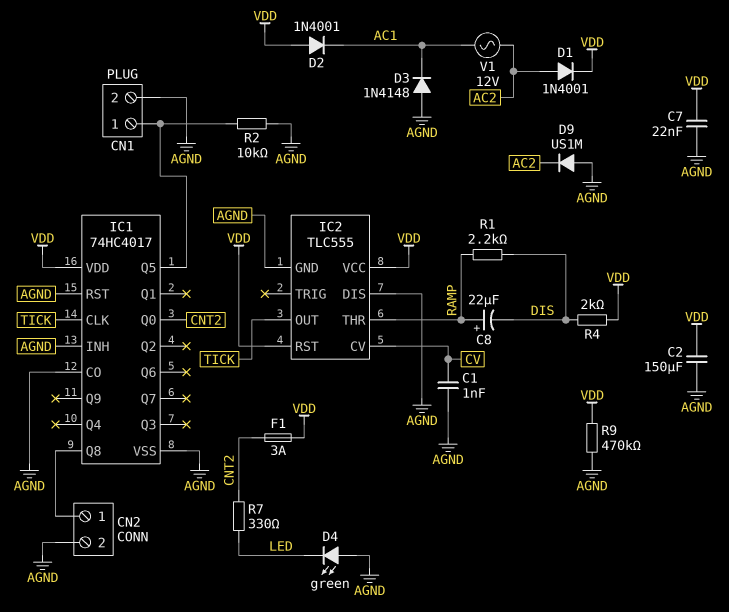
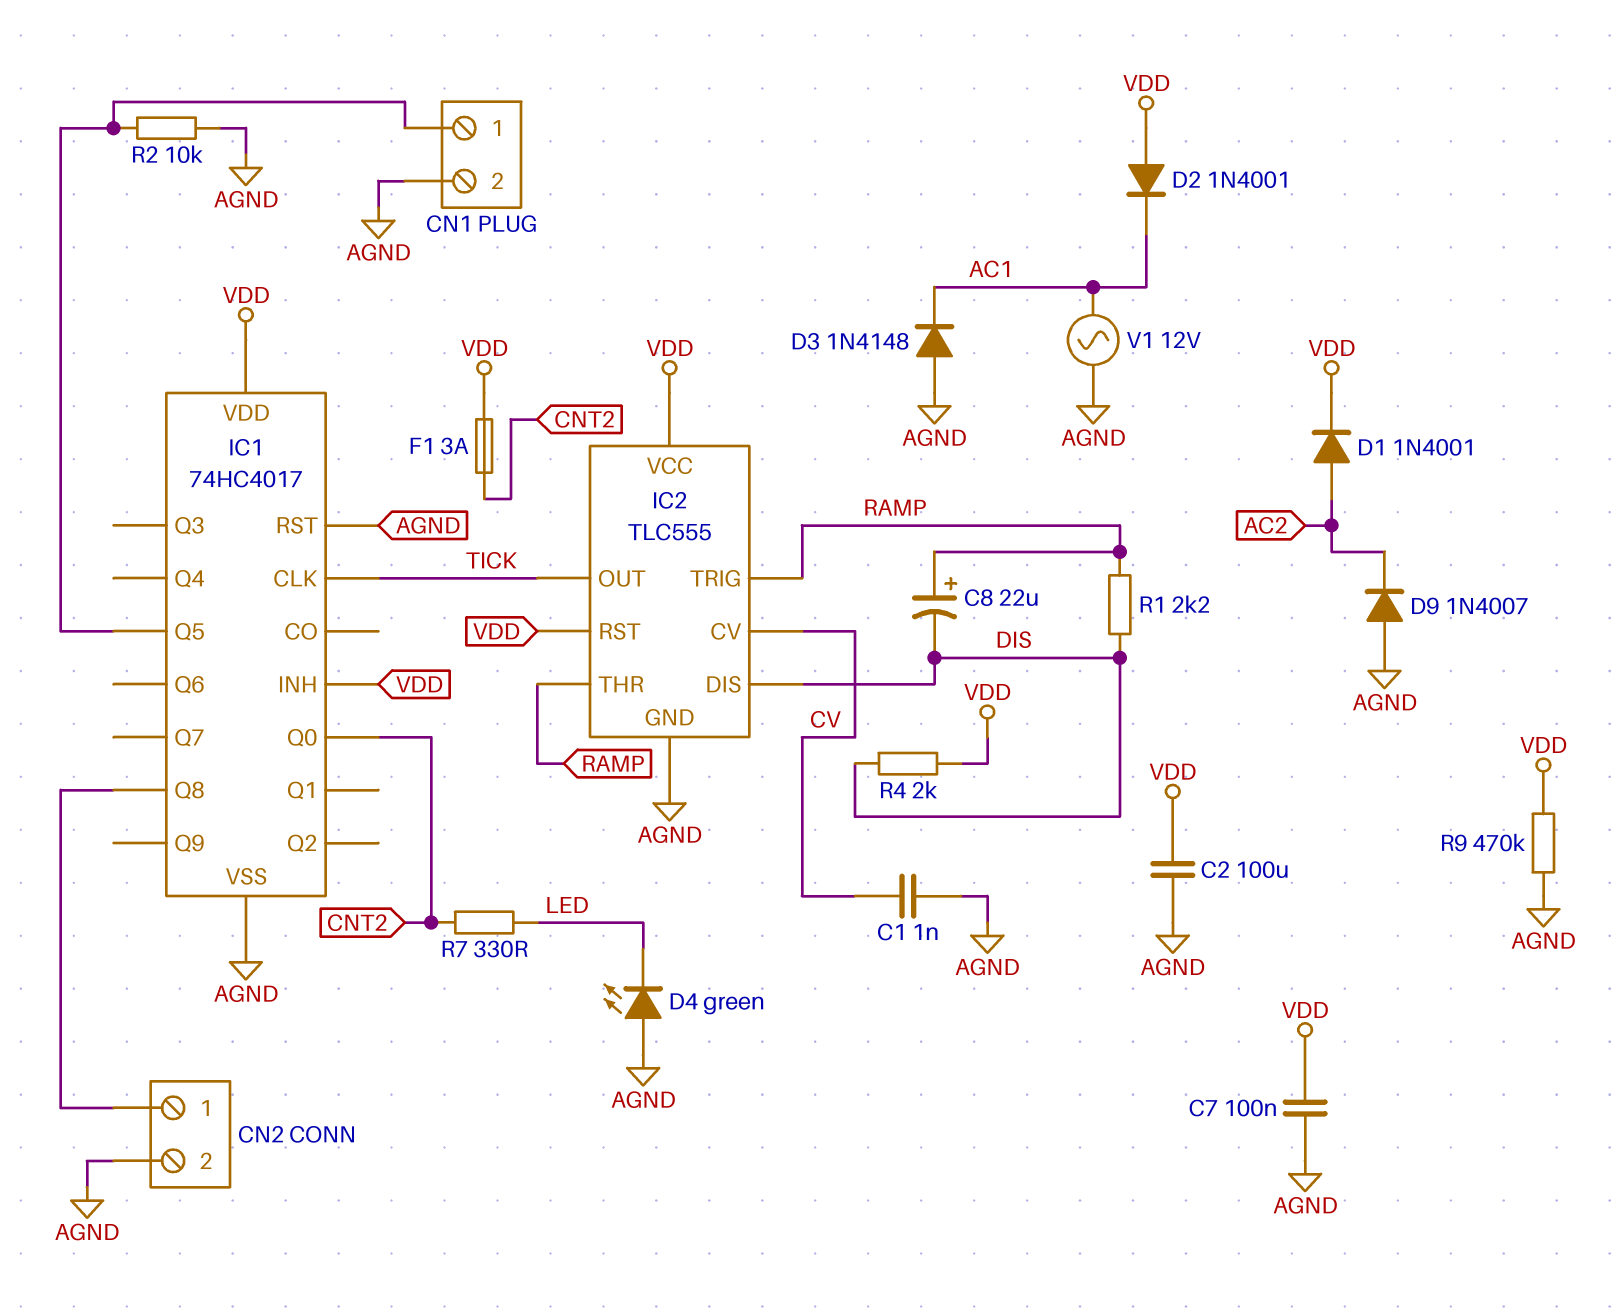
C2: 150uF (AGND, VDD) -> 100uF (AGND, VDD)
C7: 22nF (AGND, VDD) -> 100nF (AGND, VDD)
D9: diode US1M (A AGND, K AC2) -> diode 1N4007 (A AGND, K AC2)
IC1 pin CO: AGND -> none
IC1 pin INH: AGND -> VDD
IC2 pin DIS: AGND -> DIS
IC2 pin TRIG: none -> RAMP
V1: AC 12V (AC1, AC2) -> AC 12V (AC1, AGND)

